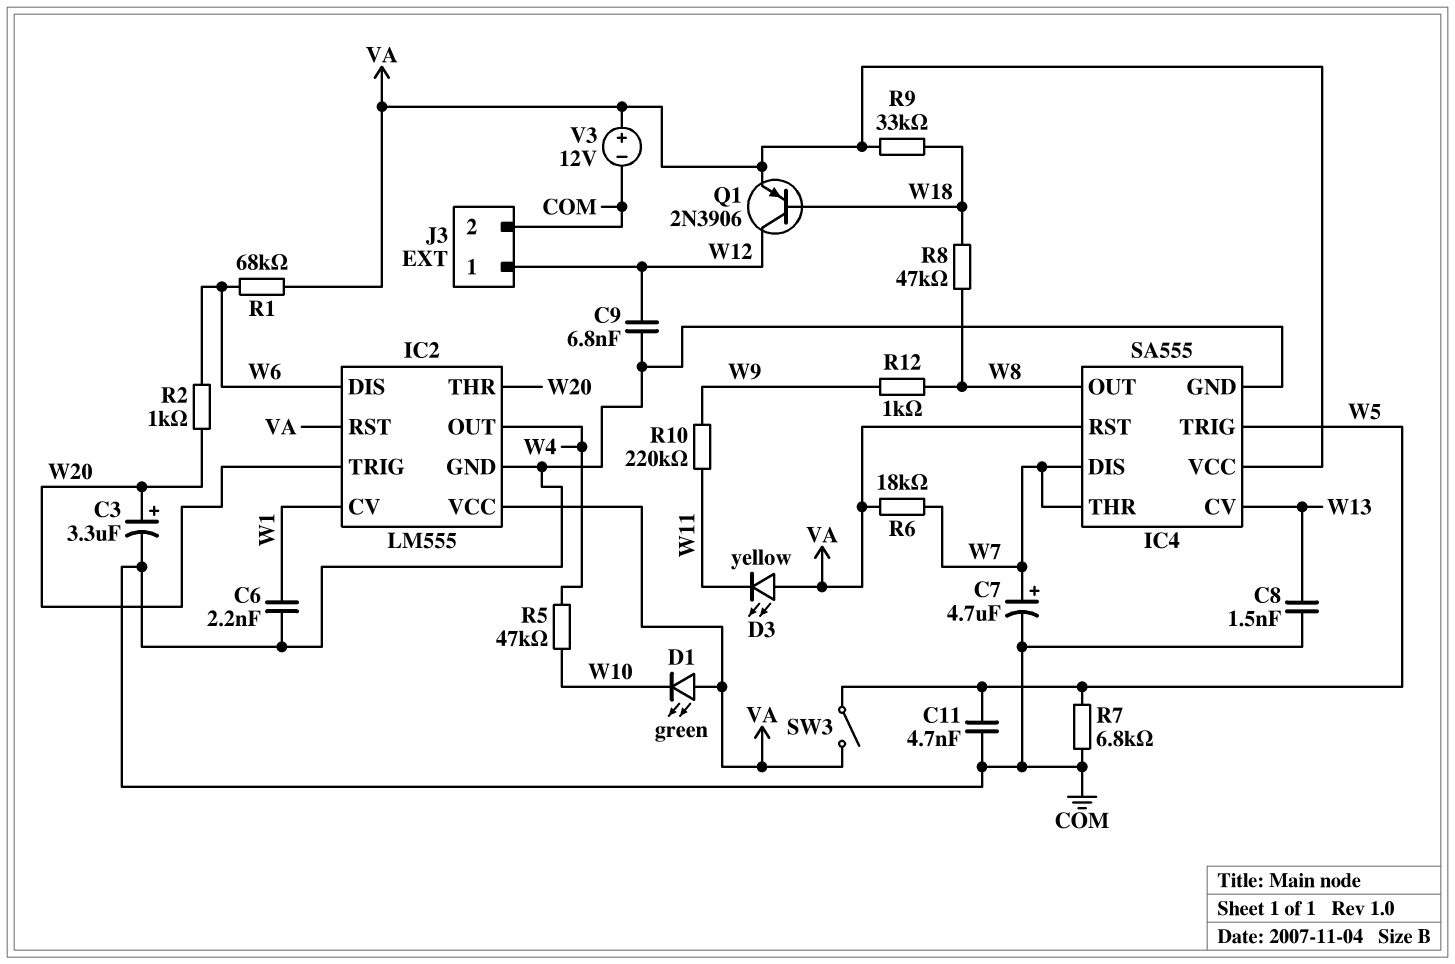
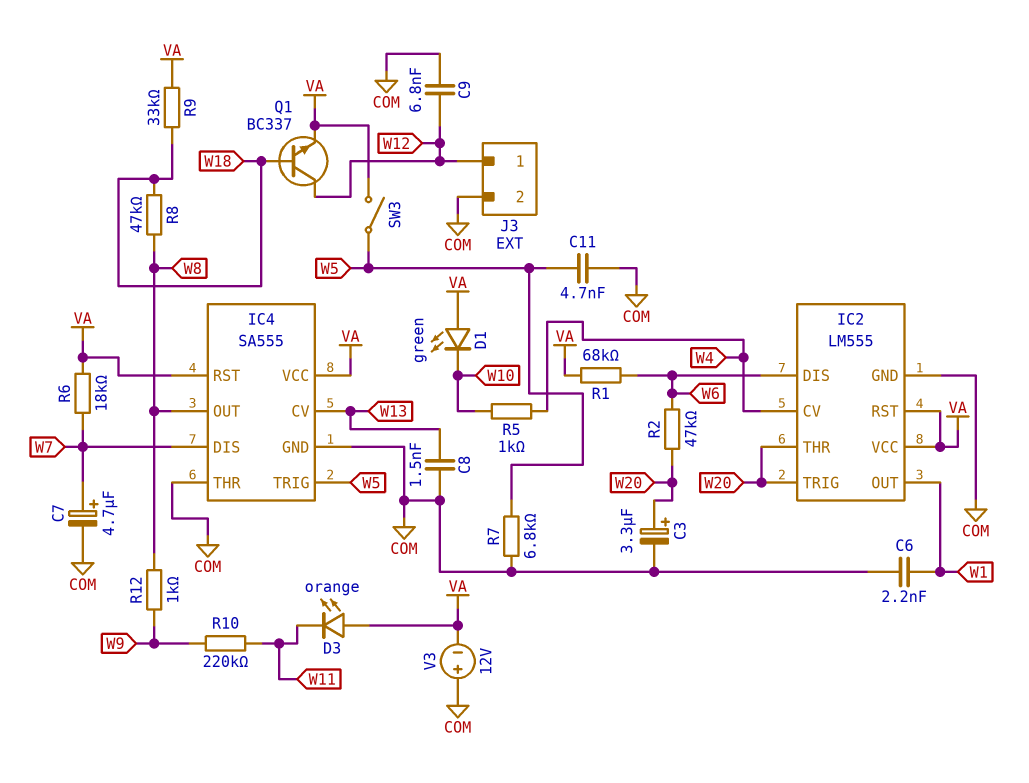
D3: LED yellow (A VA, K W11) -> LED orange (A VA, K W11)
IC2 pin CV: W1 -> W4
IC2 pin OUT: W4 -> W1
IC4 pin THR: W7 -> COM
Q1: PNP 2N3906 (B W18, C W12, E VA) -> NPN BC337 (B W18, C W12, E VA)
R2: 1k (W6, W20) -> 47k (W6, W20)
R5: 47k (W4, W10) -> 1k (W4, W10)
V3: 12V (plus VA, minus COM) -> 12V (plus COM, minus VA)

